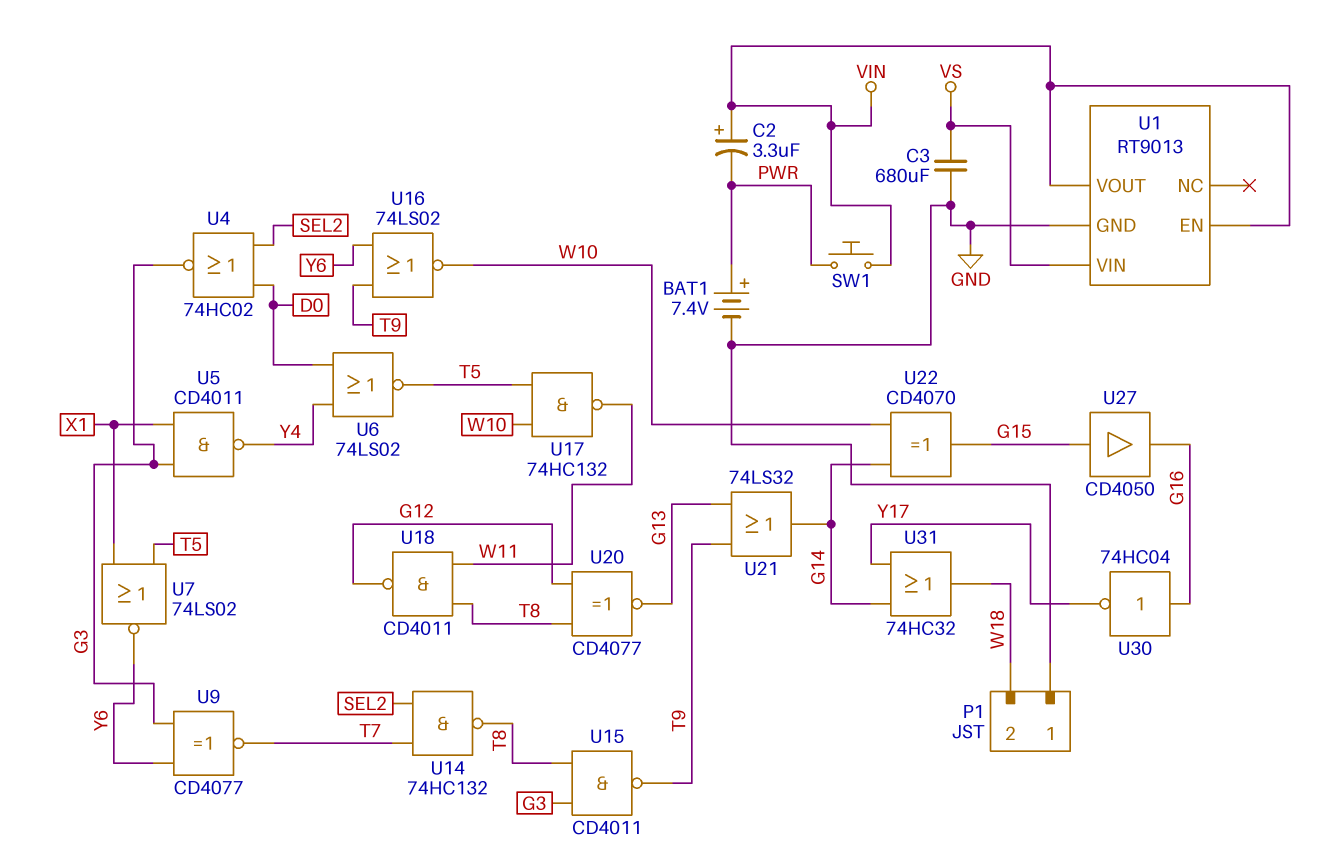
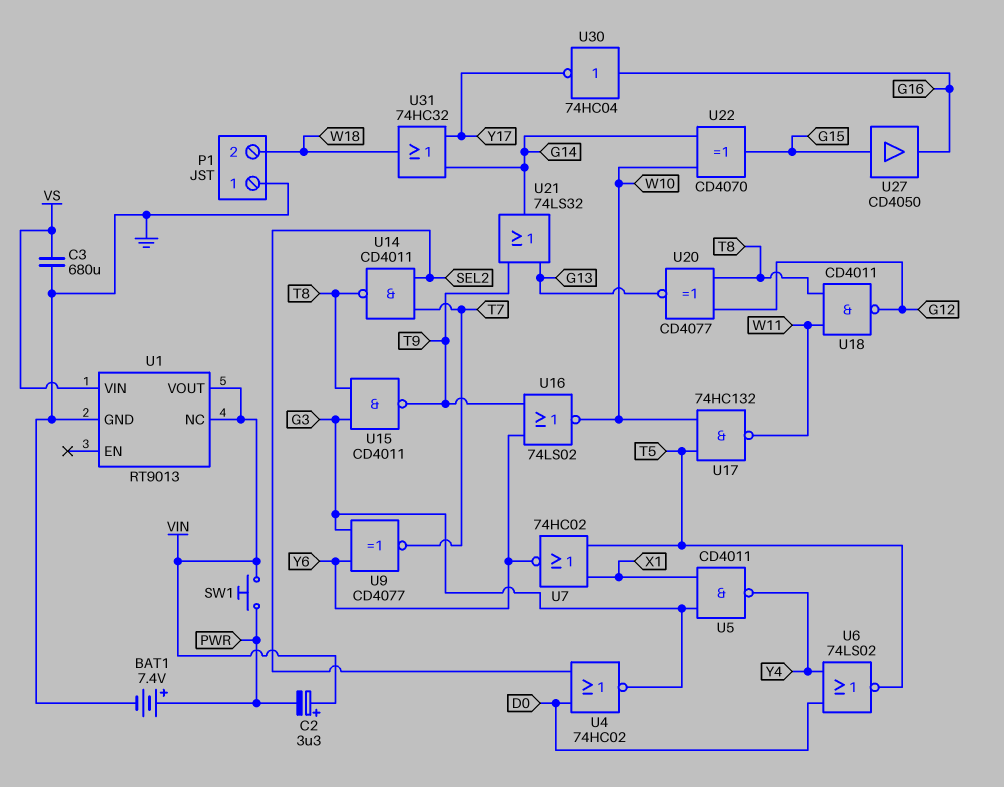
U1 pin EN: VIN -> none
U1 pin NC: none -> VIN
U7: NOR 74LS02 (in T5, in X1, out Y6) -> NOR 74HC02 (in T5, in X1, out Y6)
U14: NAND 74HC132 (in SEL2, in T7, out T8) -> NAND CD4011 (in SEL2, in T7, out T8)

